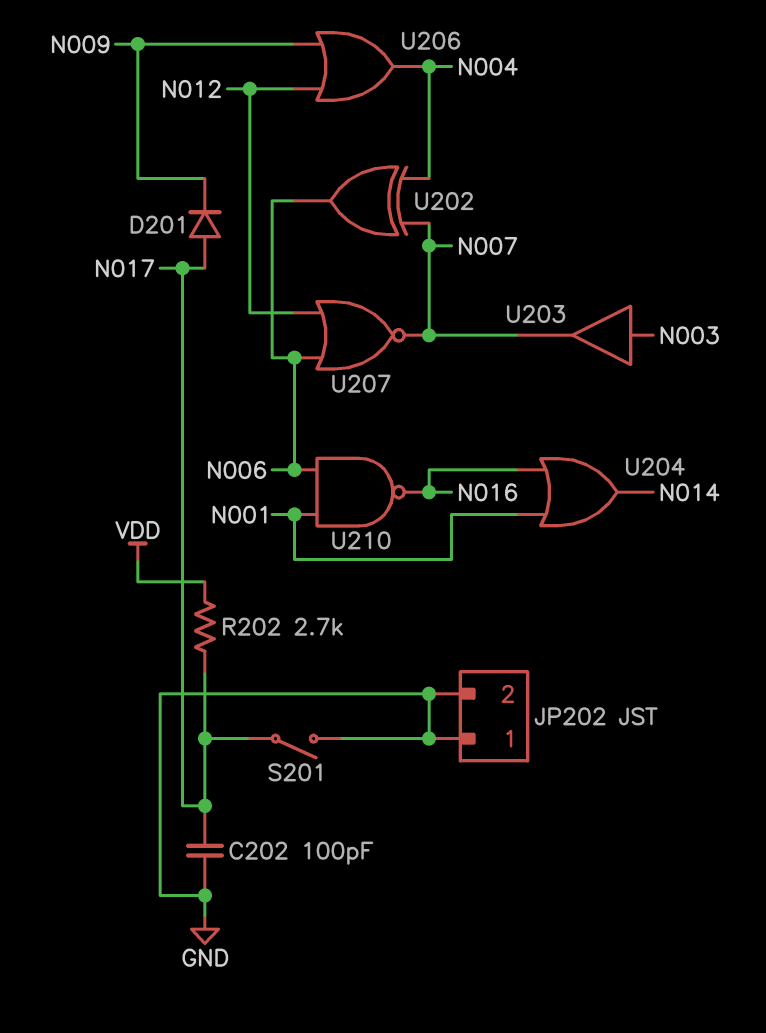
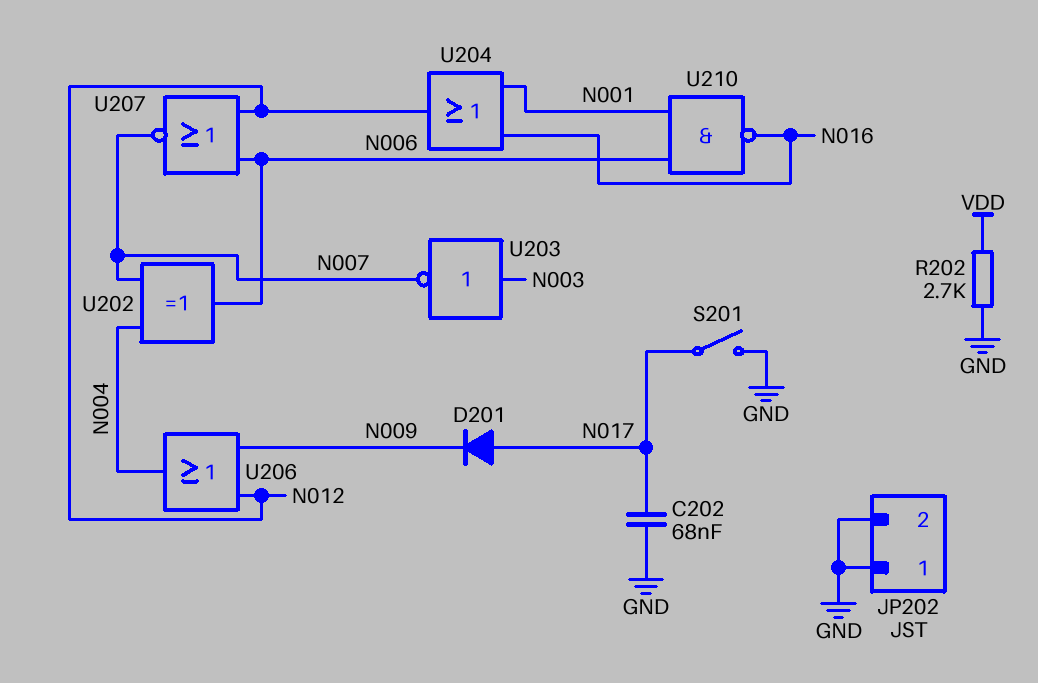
C202: 100pF (GND, N017) -> 68nF (GND, N017)
R202: 2.7k (N017, VDD) -> 2.7k (GND, VDD)
U203: buffer (in N003, out N007) -> NOT (in N003, out N007)
U204: OR (in N001, in N016, out N014) -> OR (in N001, in N016, out N012)

